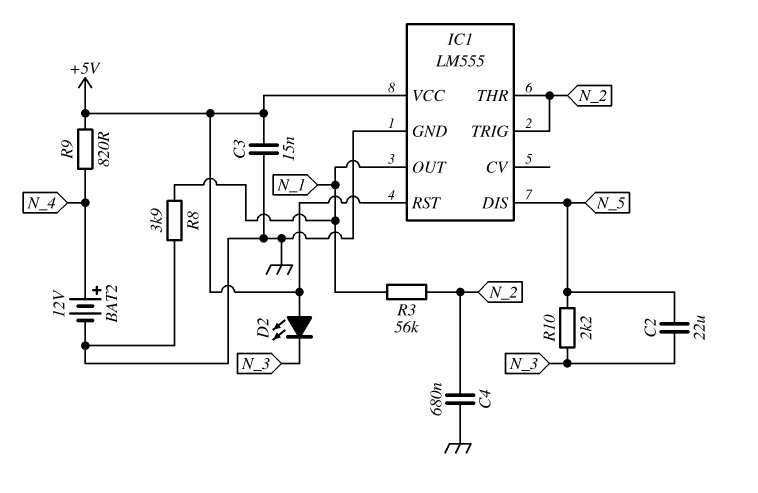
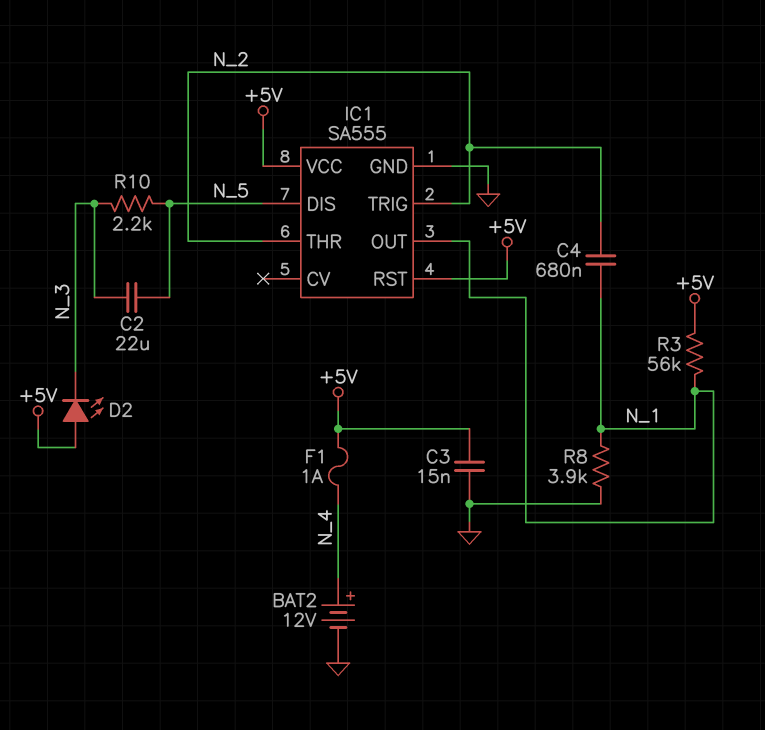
C4: 680nF (GND, N_2) -> 680nF (N_1, N_2)
F1: none -> 1A (+5V, N_4)
IC1: LM555 -> SA555
R3: 56k (N_1, N_2) -> 56k (+5V, N_1)
R9: 820 (+5V, N_4) -> none

